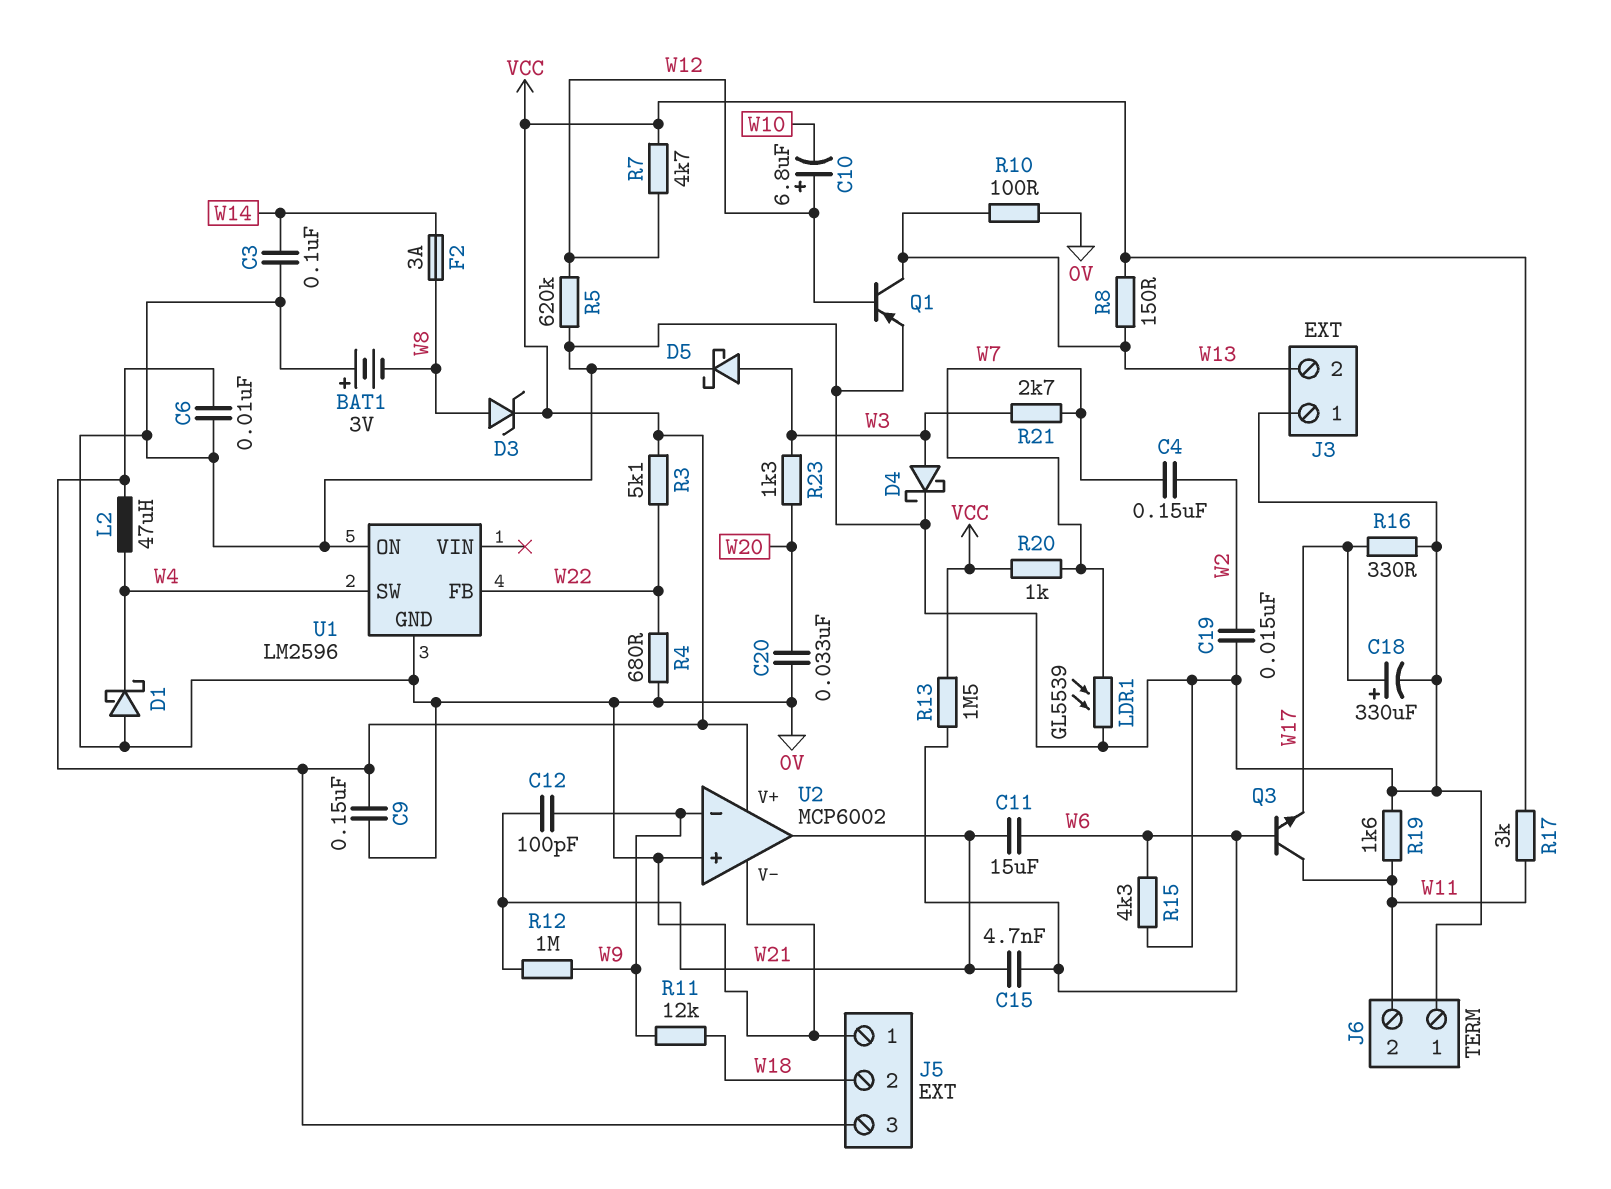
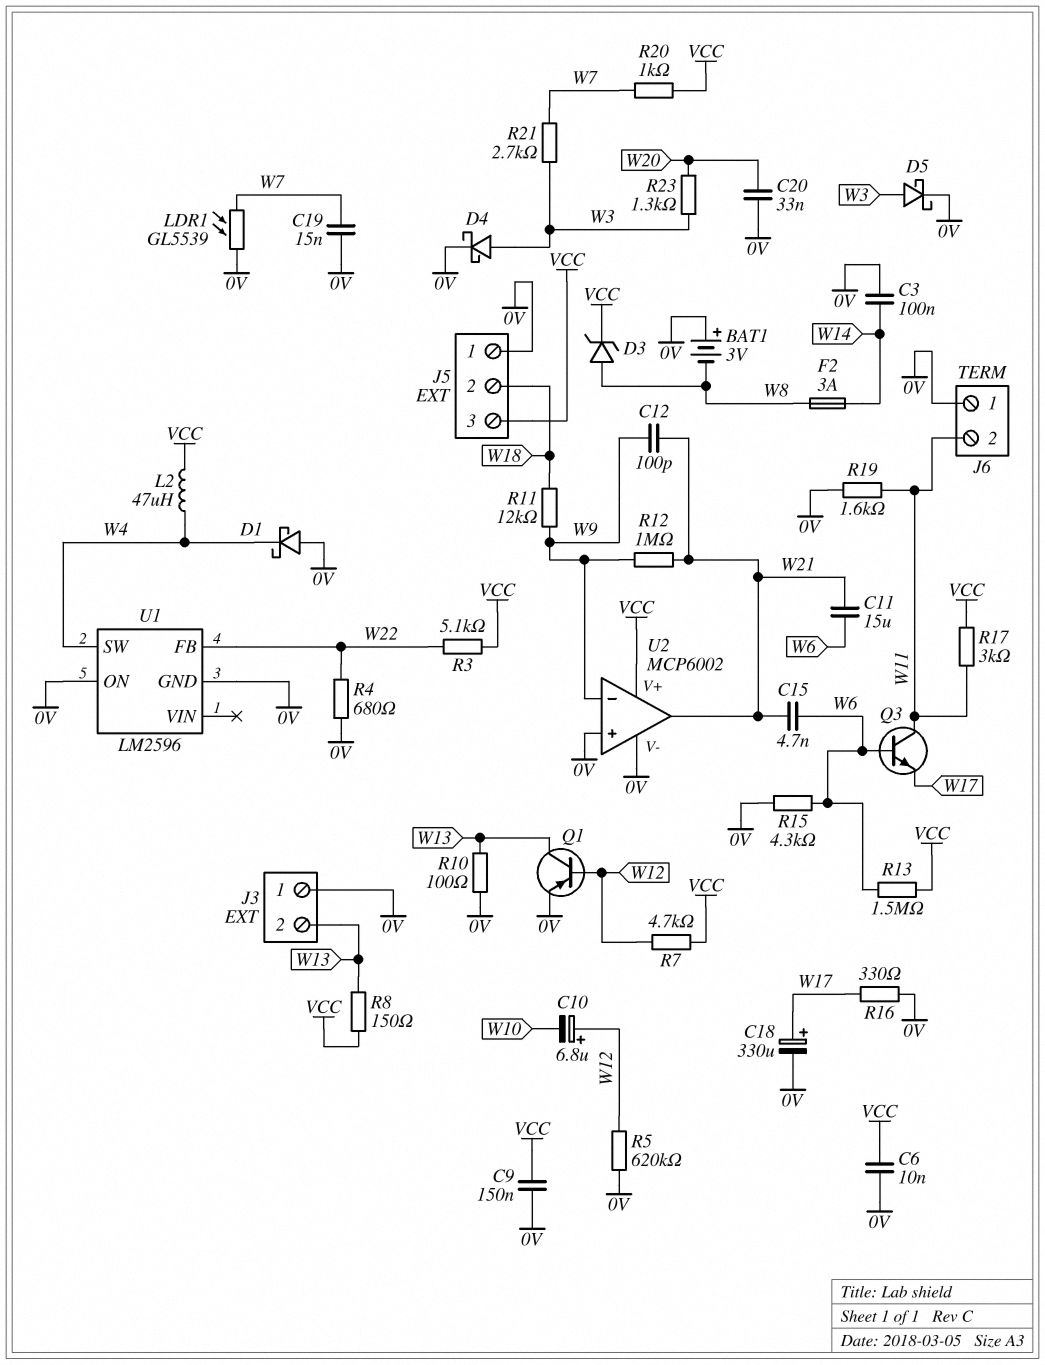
C4: 150nF (W2, W7) -> none
C19: 15nF (0V, W2) -> 15nF (0V, W7)

